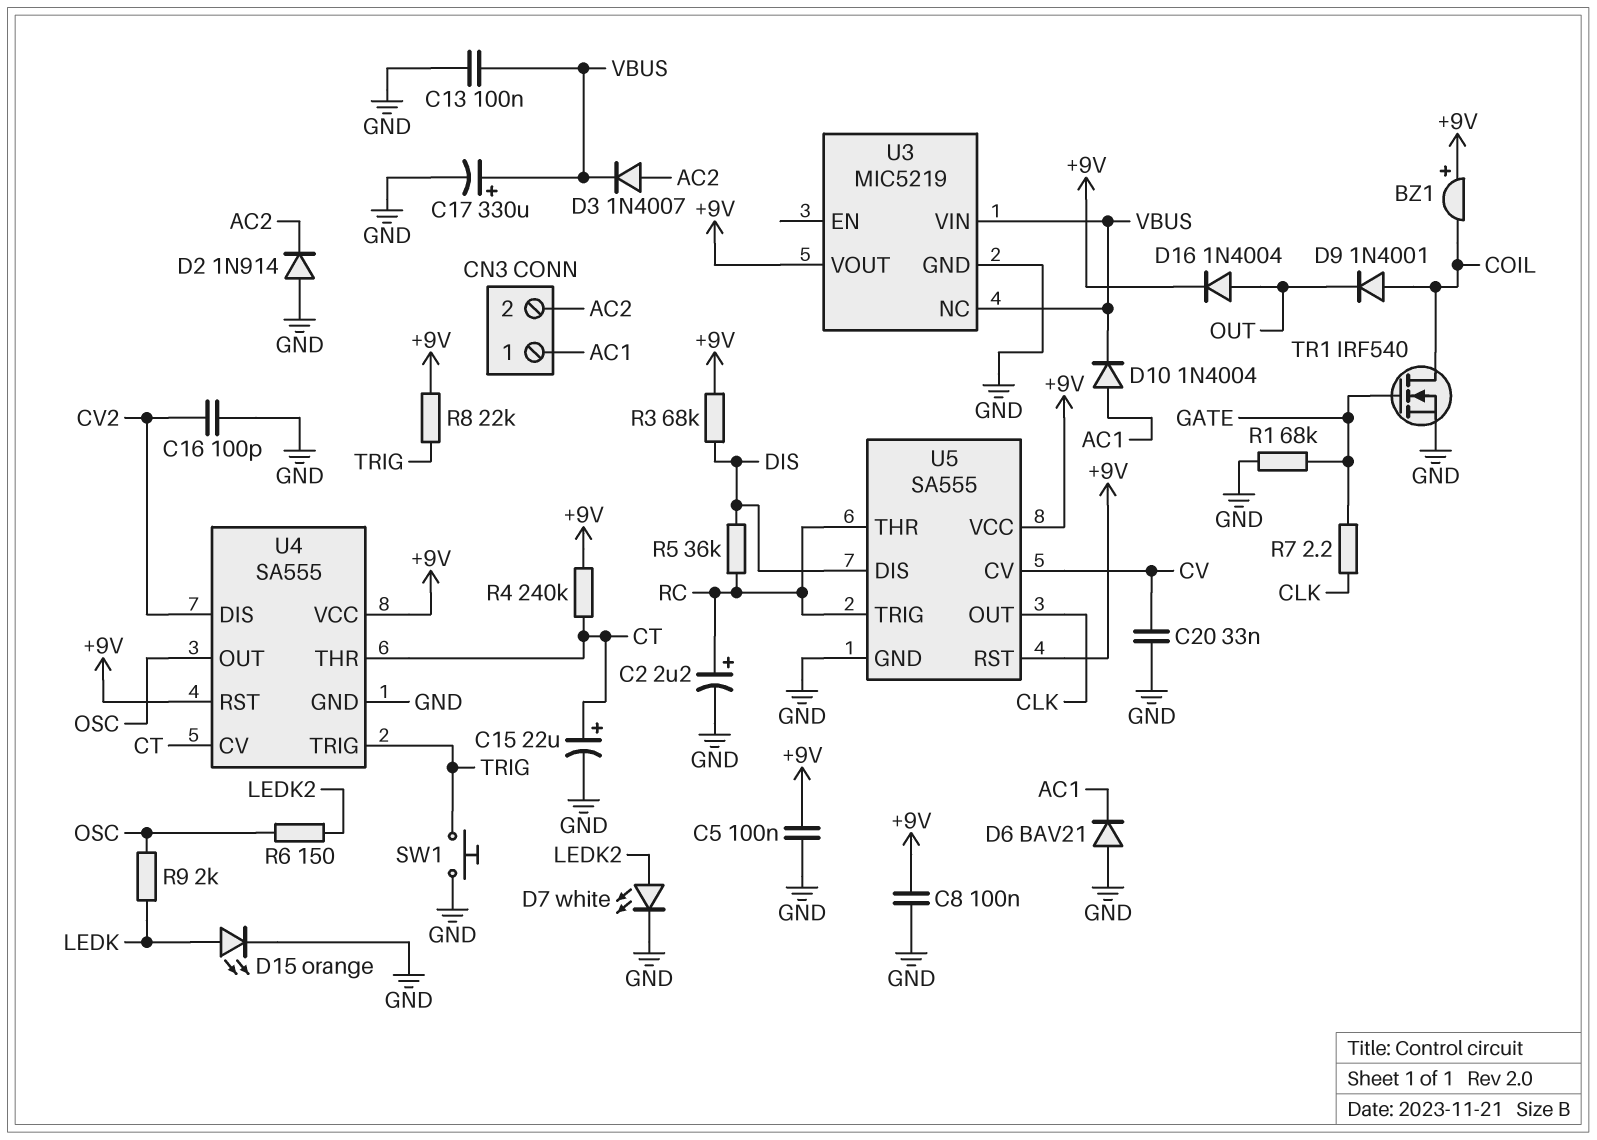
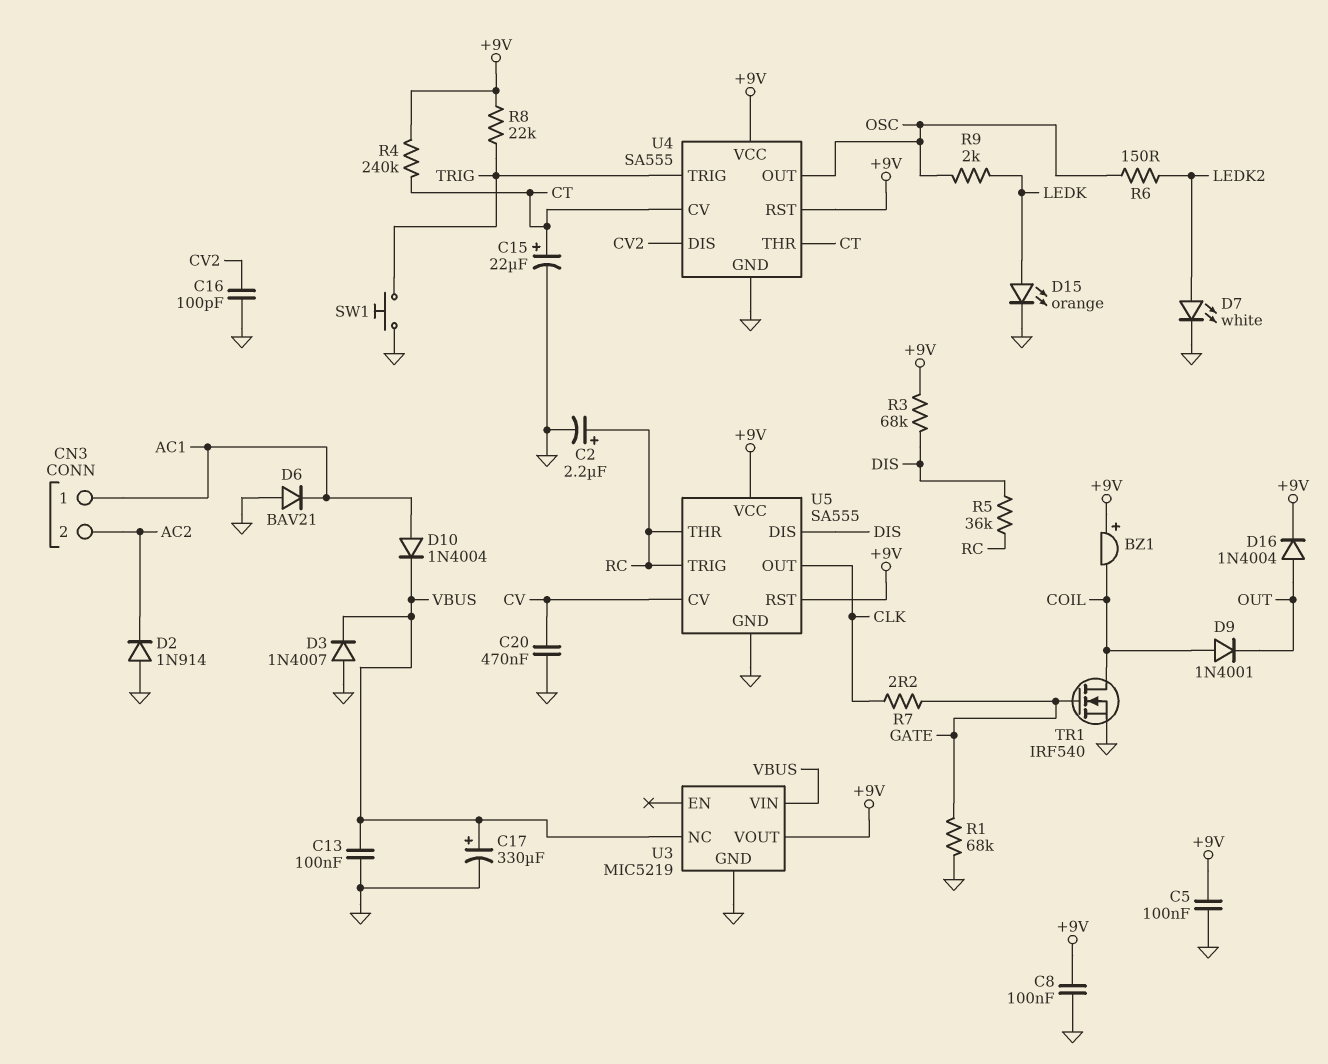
C20: 33nF (CV, GND) -> 470nF (CV, GND)
D3: diode 1N4007 (A AC2, K VBUS) -> diode 1N4007 (A GND, K VBUS)

